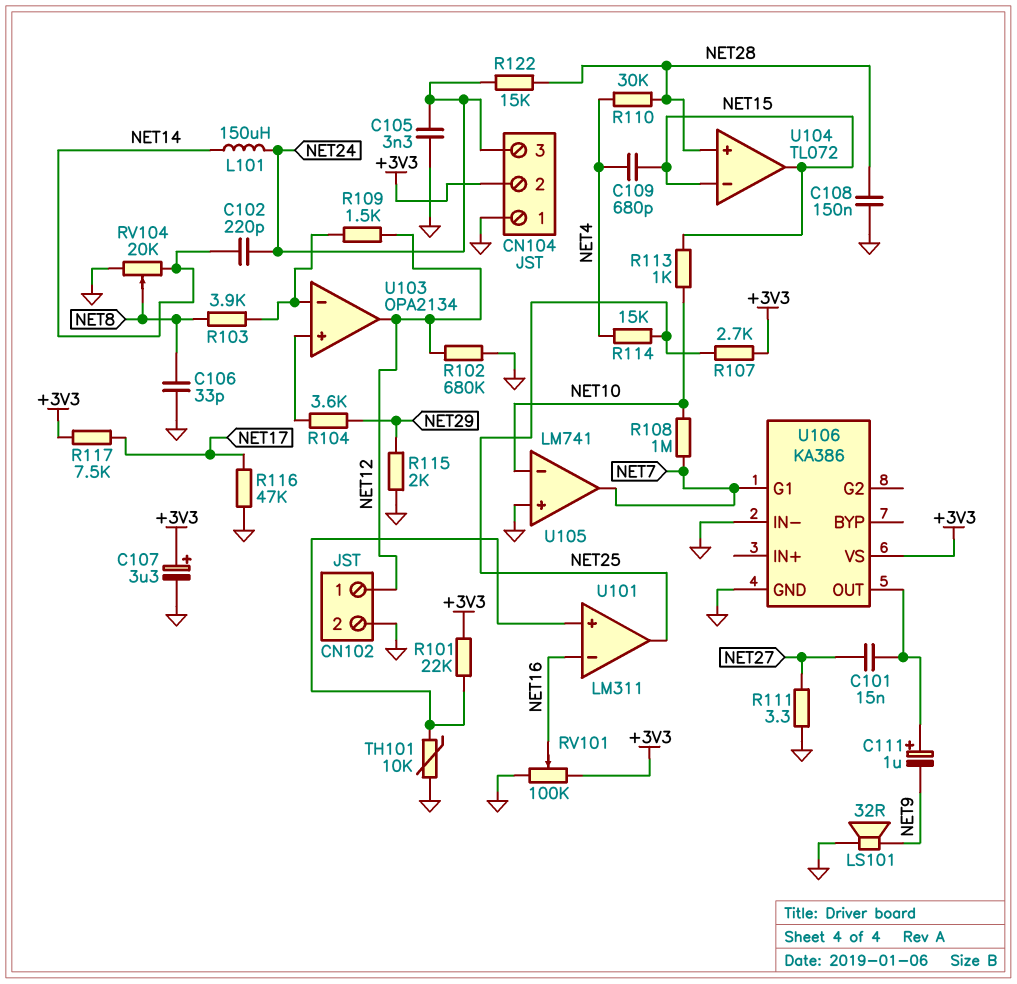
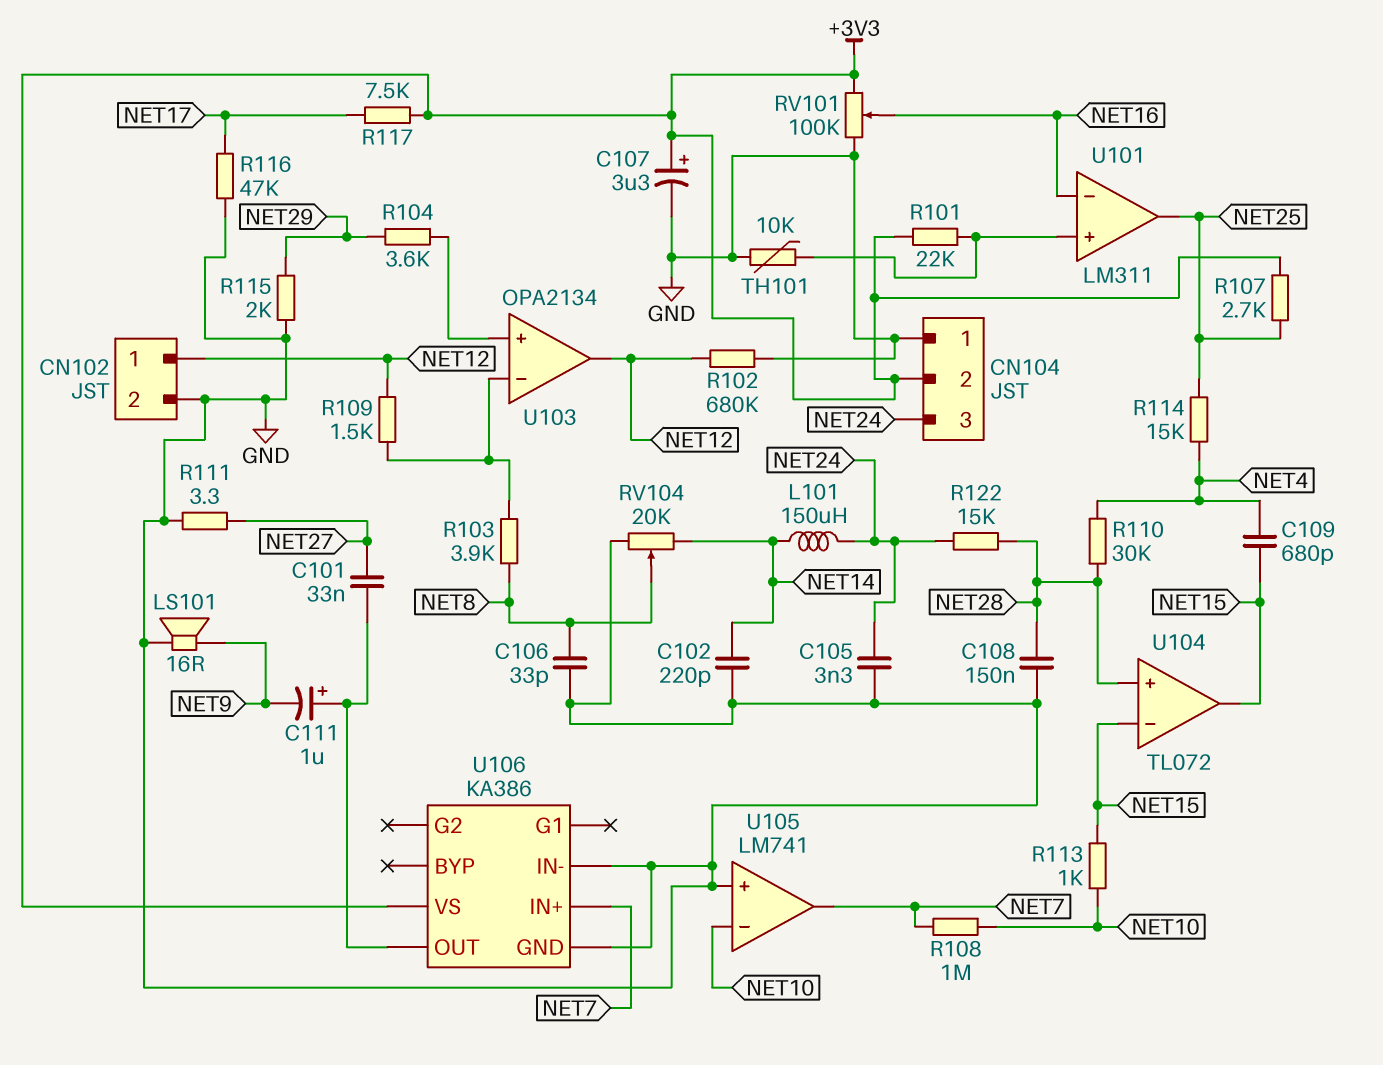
C101: 15nF (NET27, U106/OUT) -> 33nF (NET27, U106/OUT)
C102: 220pF (NET14, NET24) -> 220pF (GND, NET14)
LS101: speaker 32R (GND, NET9) -> speaker 16R (GND, NET9)
U106 pin G1: NET7 -> none
U106 pin IN+: none -> NET7

